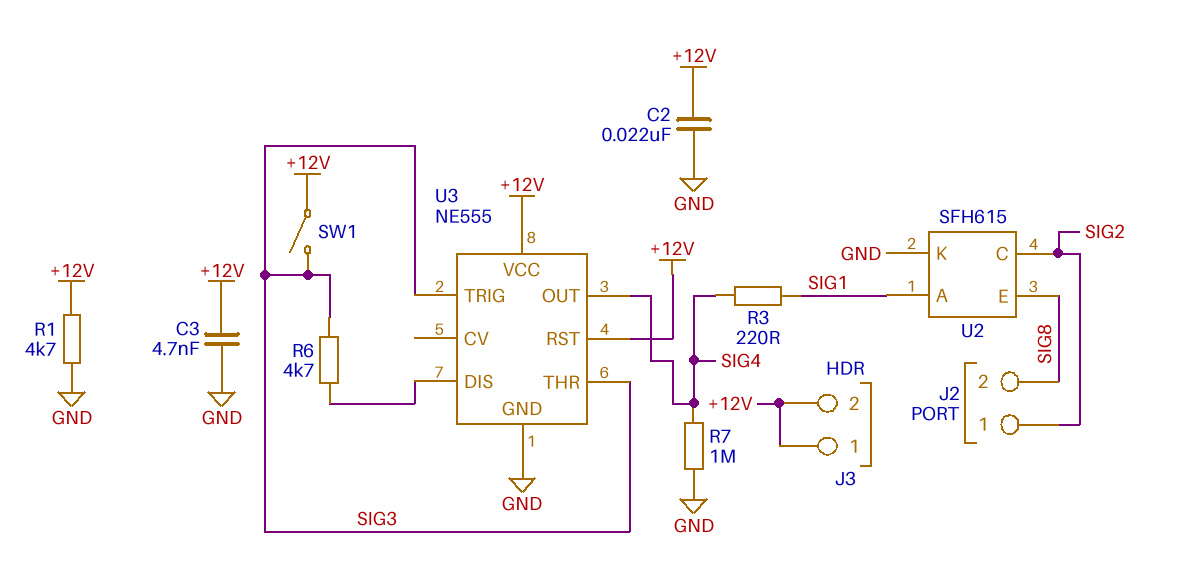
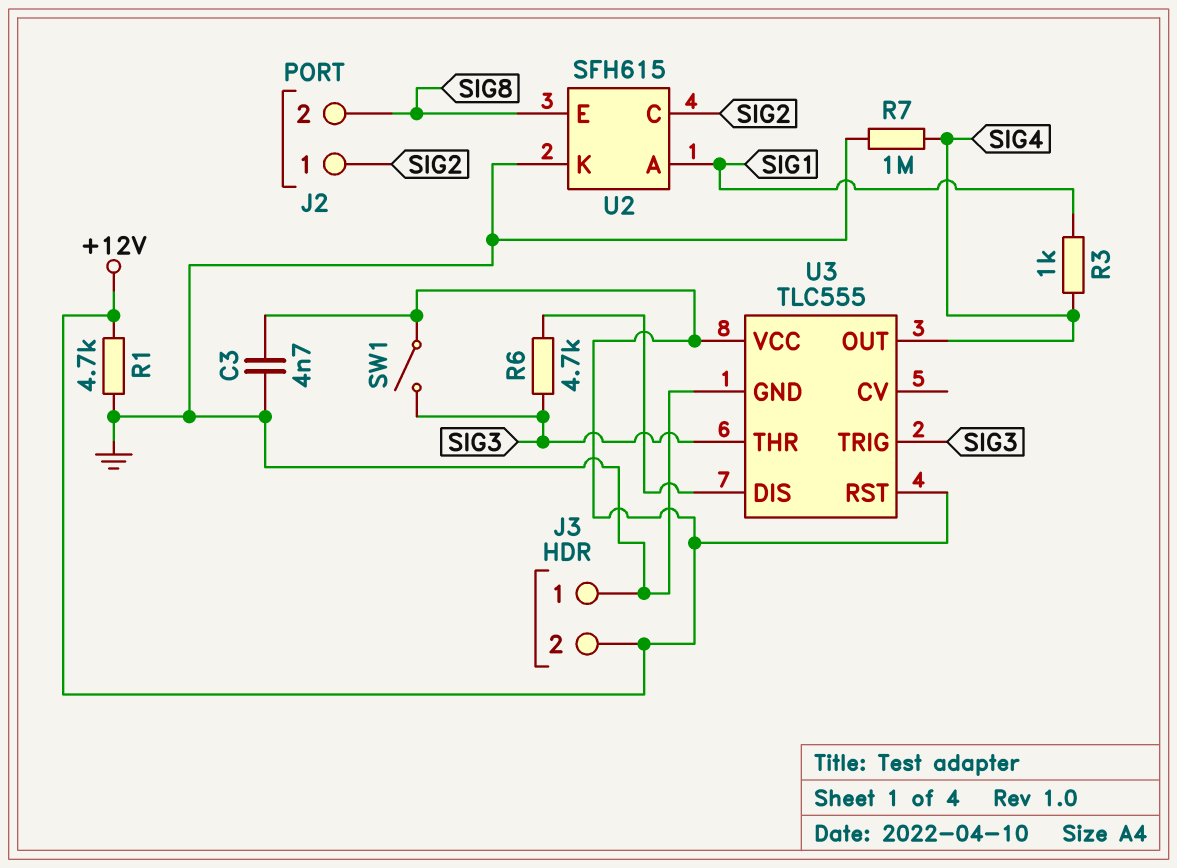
C2: 22nF (+12V, GND) -> none
J3 pin 1: +12V -> GND
R3: 220 (SIG1, SIG4) -> 1k (SIG1, SIG4)
U3: NE555 -> TLC555

